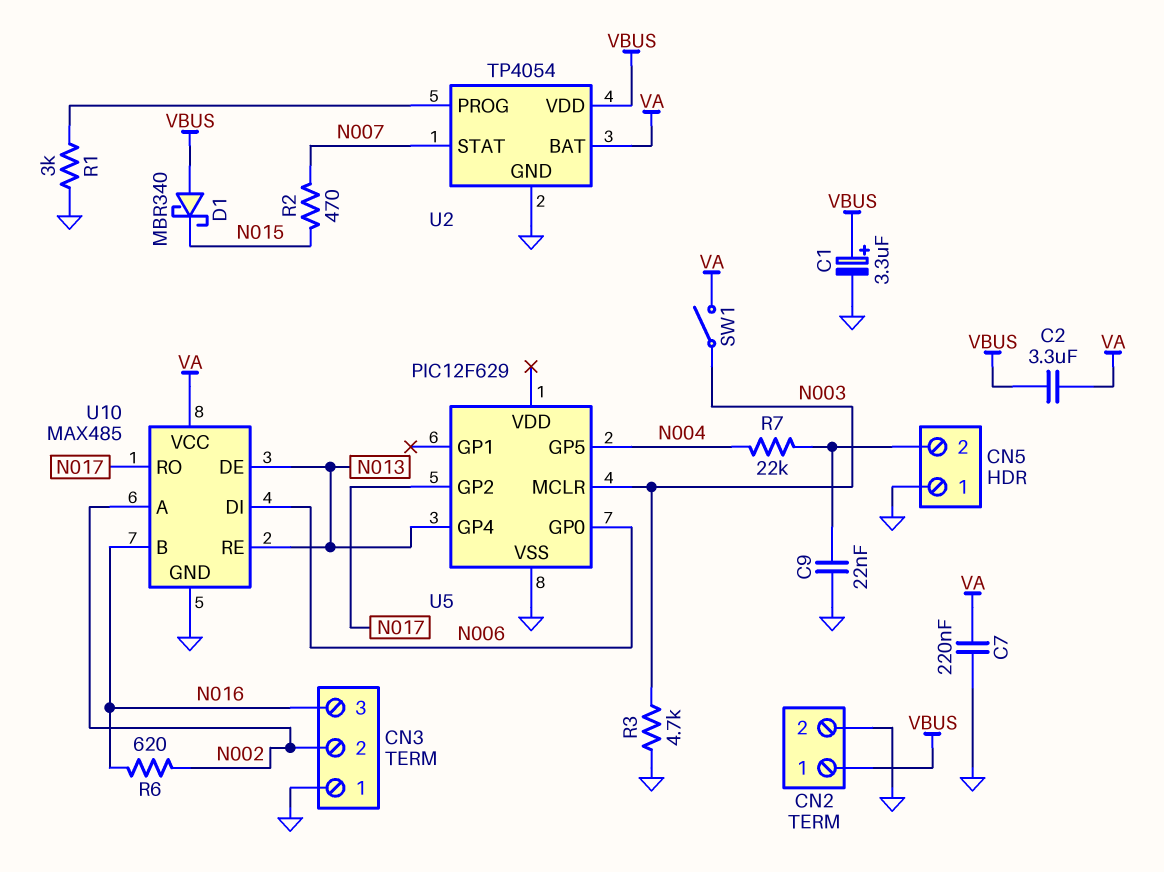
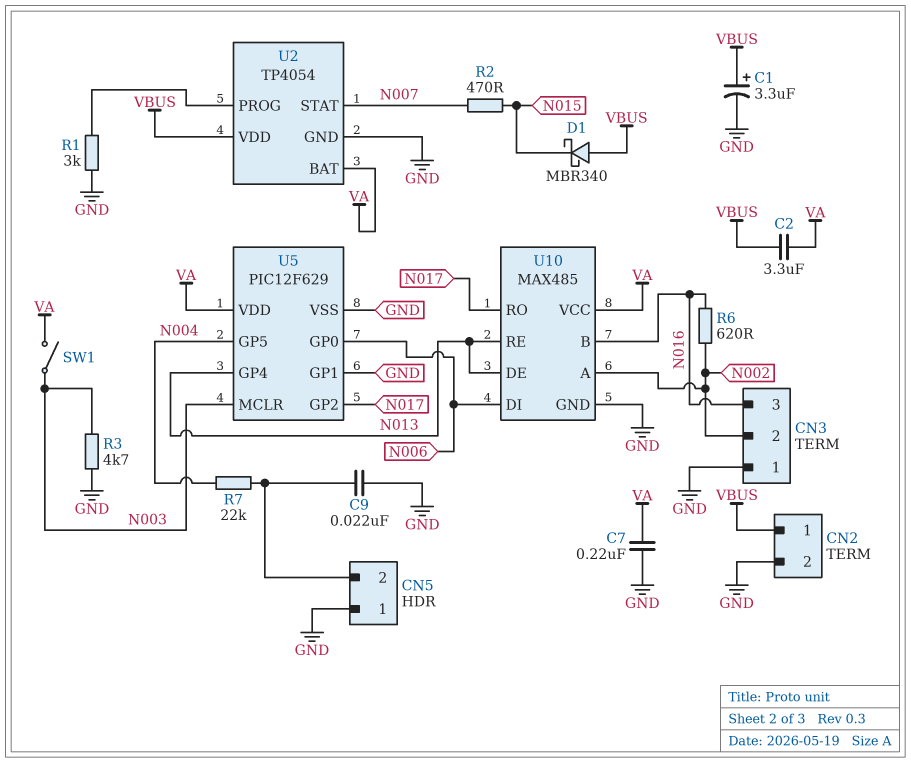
U5 pin GP1: none -> GND
U5 pin VDD: none -> VA

